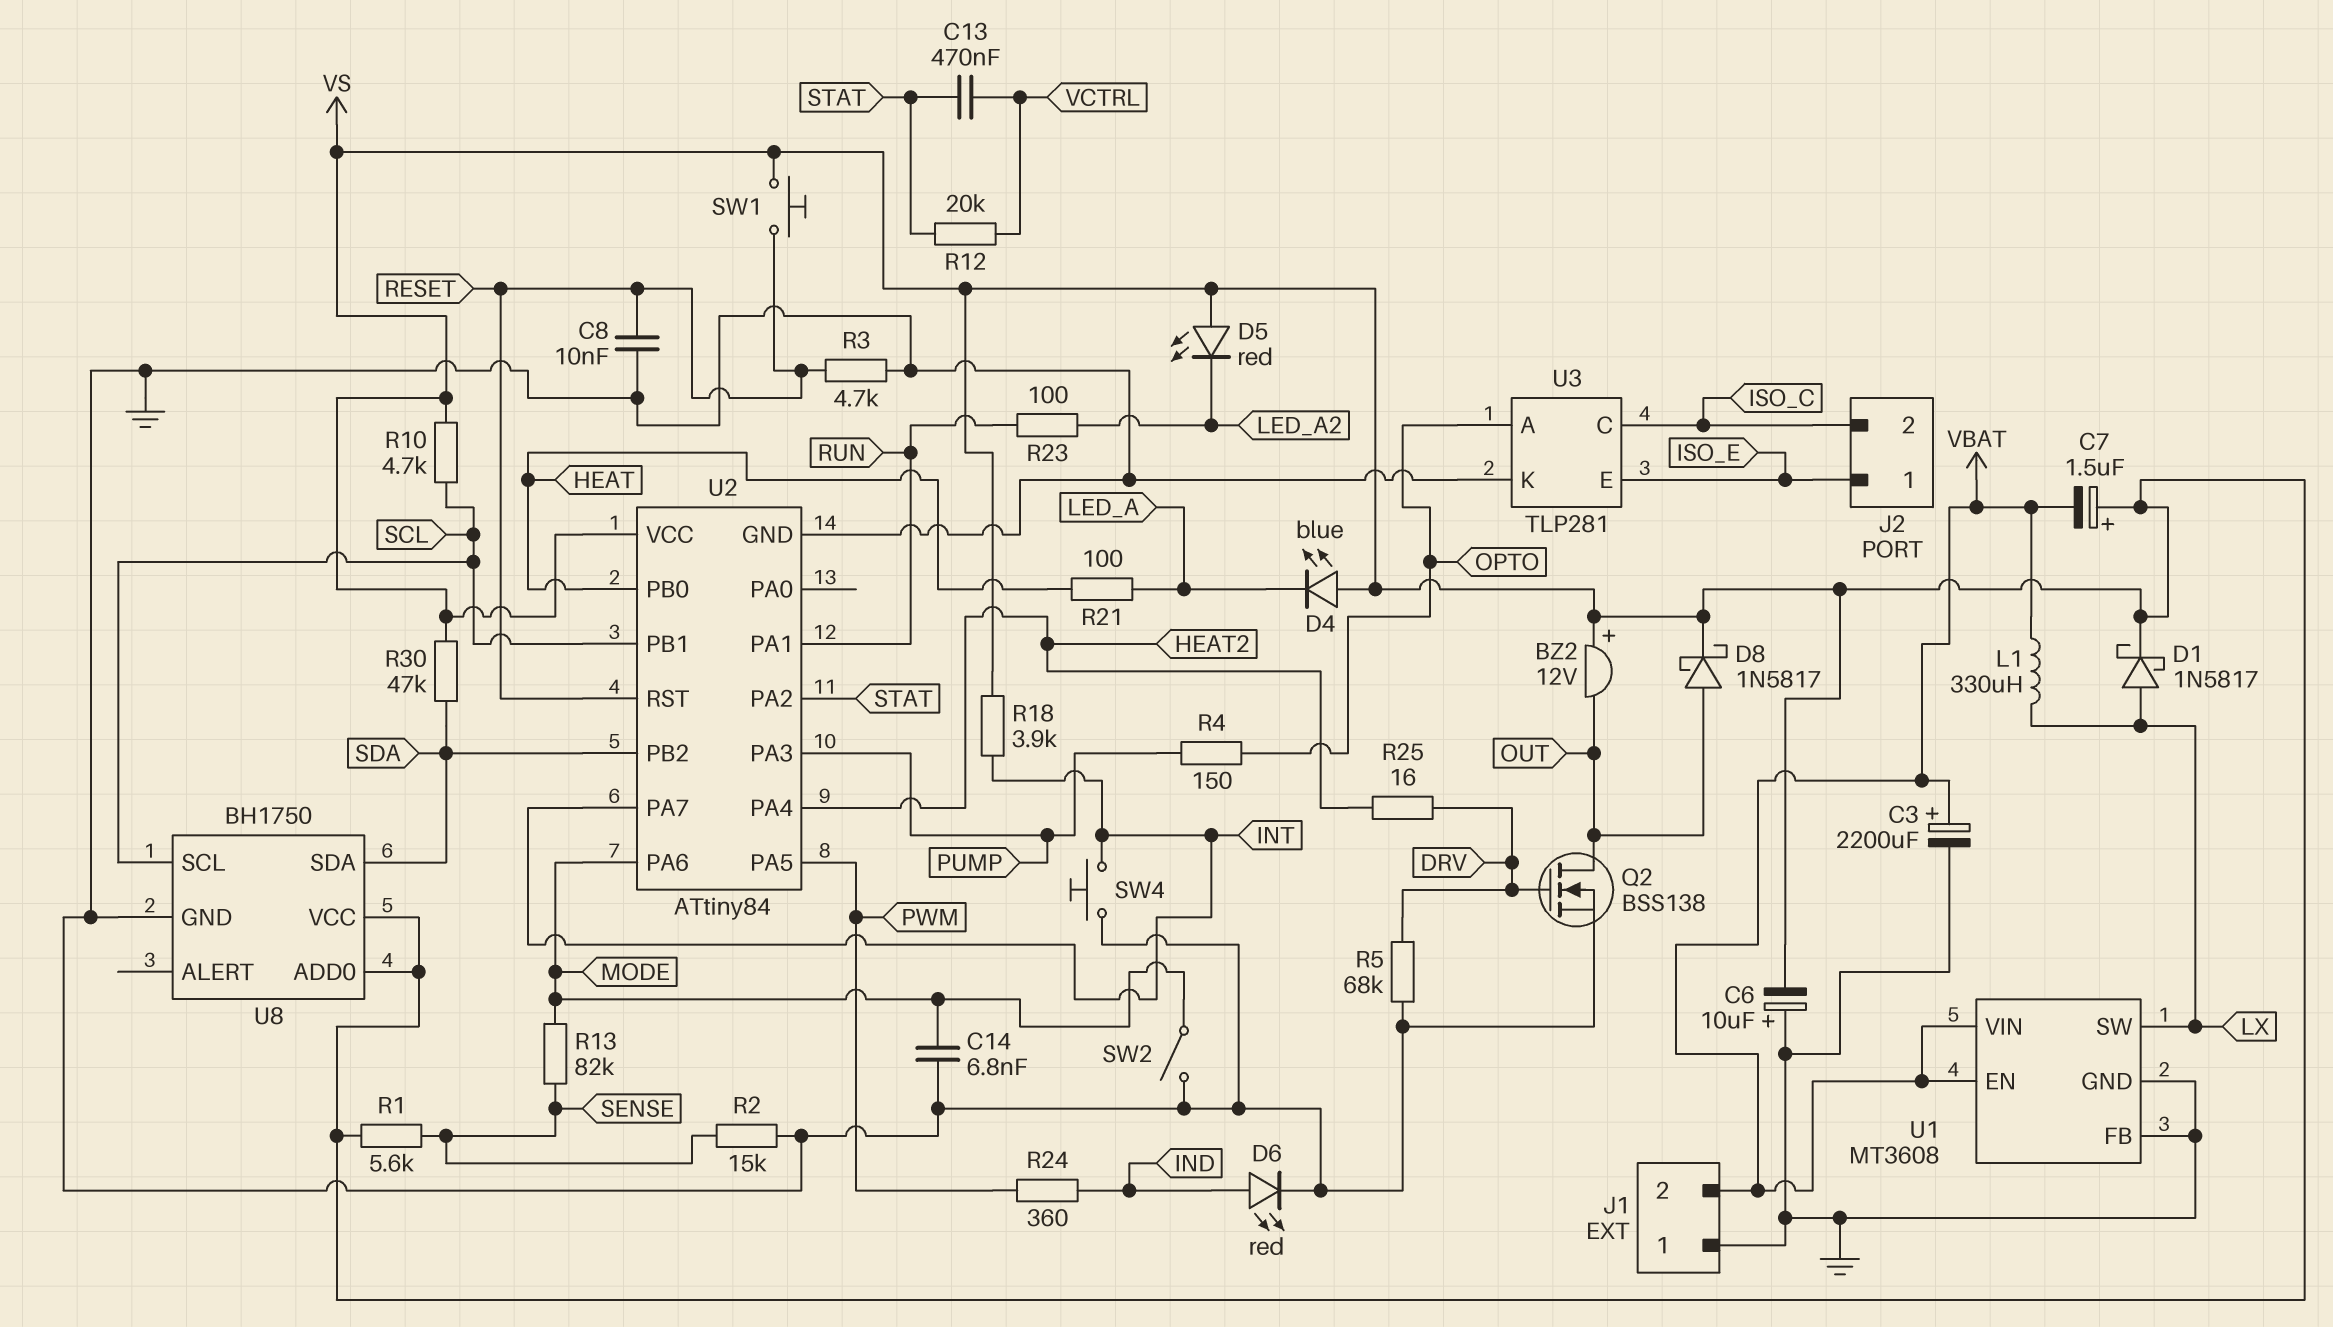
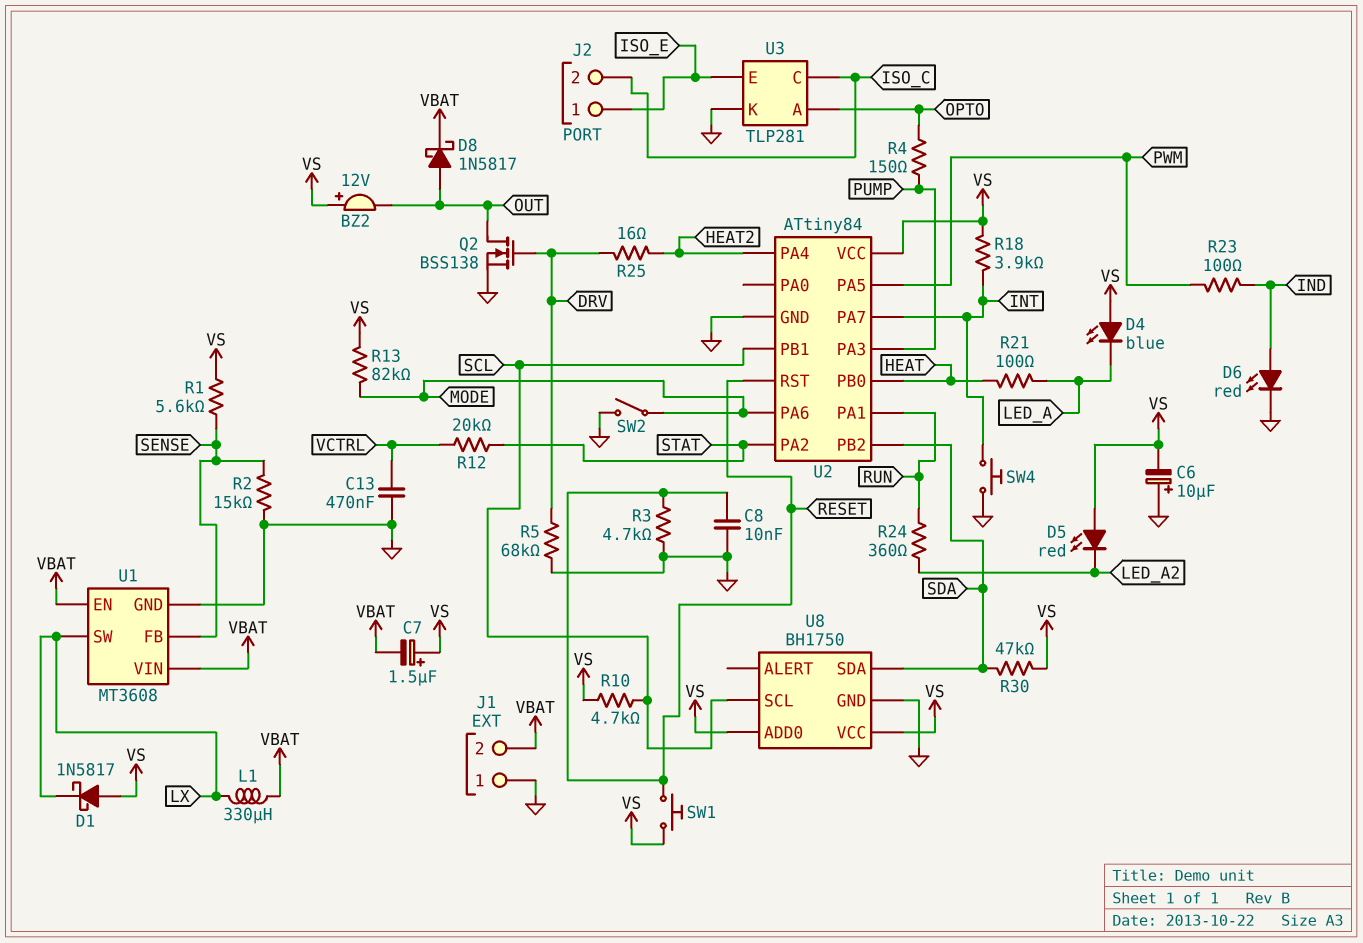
C3: 2200uF (plus VBAT, minus GND) -> none
C13: 470nF (STAT, VCTRL) -> 470nF (GND, VCTRL)
C14: 6.8nF (GND, MODE) -> none
D1: schottky 1N5817 (A LX, K VS) -> schottky 1N5817 (A VS, K LX)
D8: schottky 1N5817 (A OUT, K VS) -> schottky 1N5817 (A OUT, K VBAT)
R13: 82k (MODE, SENSE) -> 82k (MODE, VS)
R23: 100 (LED_A2, RUN) -> 100 (IND, PWM)
R24: 360 (IND, PWM) -> 360 (LED_A2, RUN)
U1 pin FB: GND -> SENSE

